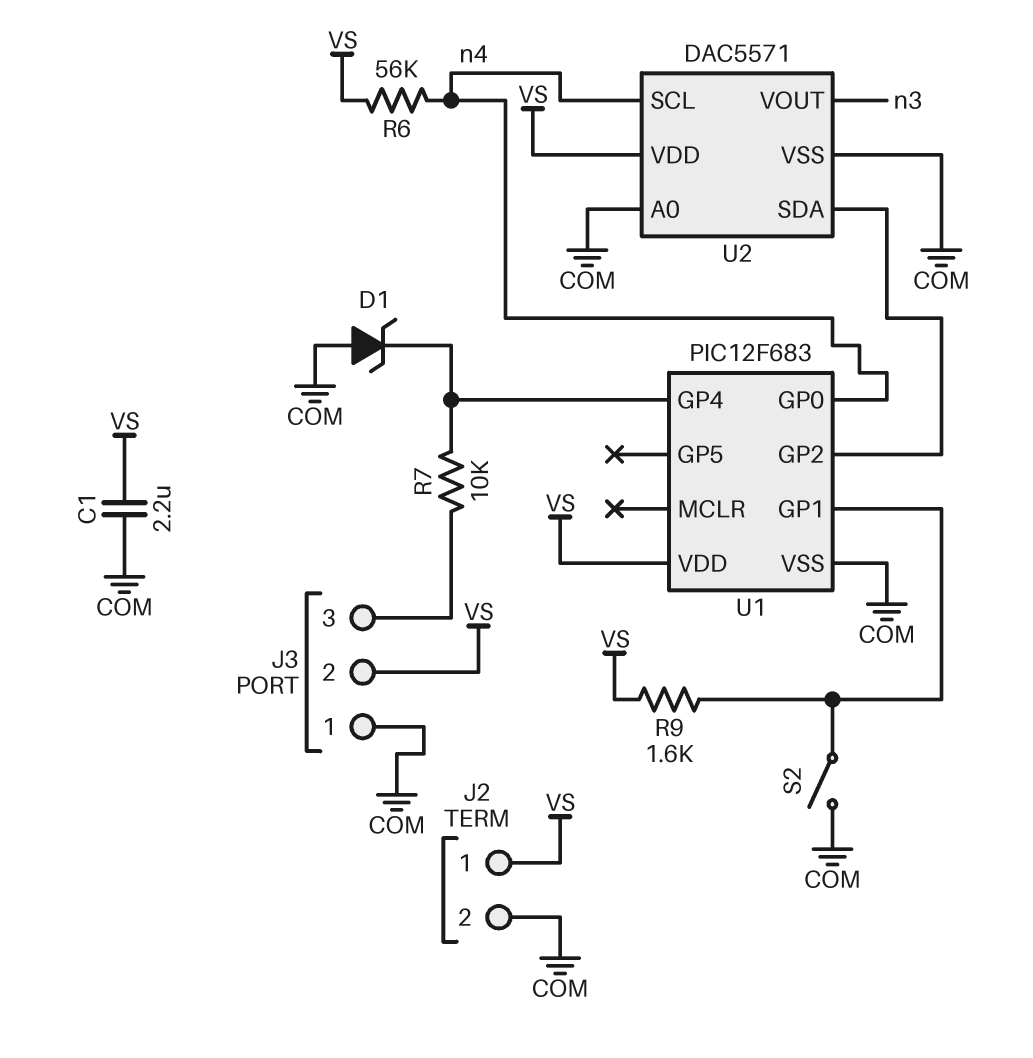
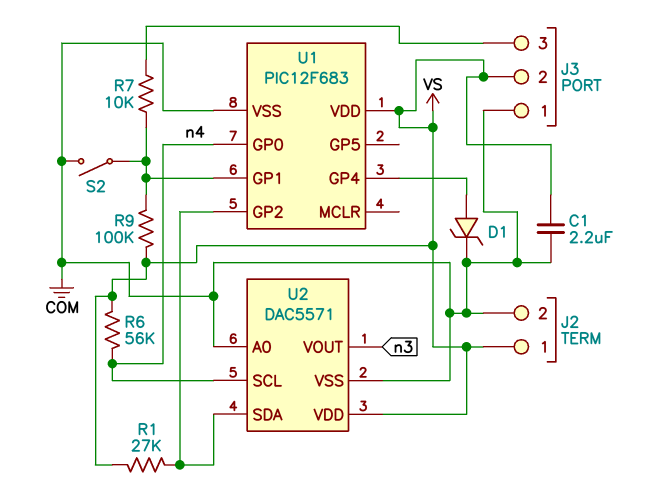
D1: zener (A COM, K U1/GP4) -> zener (A U1/GP4, K COM)
R1: none -> 27k (U1/GP2, VS)
R7: 10k (J3/3, U1/GP4) -> 10k (J3/3, U1/GP1)
R9: 1.6k (U1/GP1, VS) -> 100k (U1/GP1, VS)

